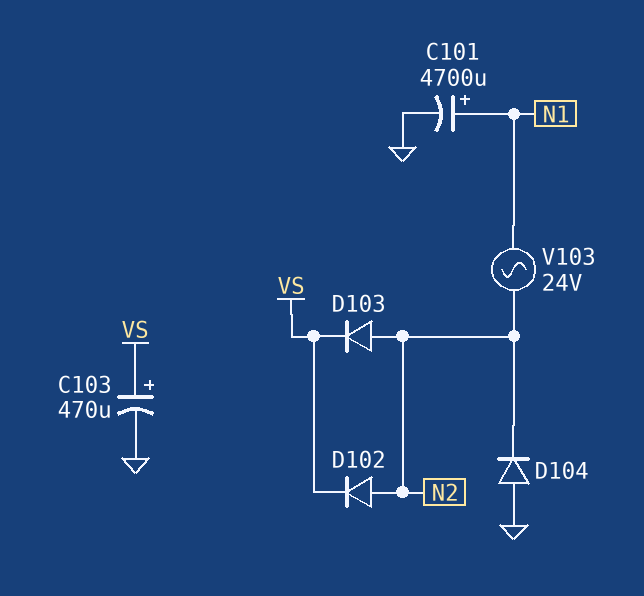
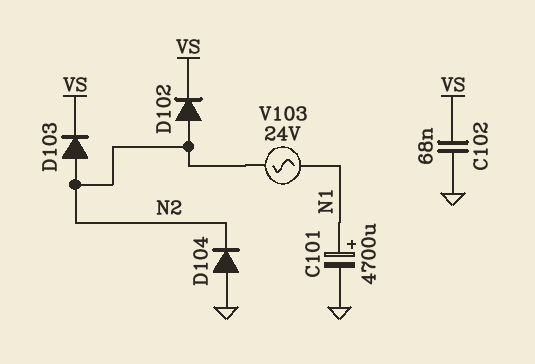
C102: none -> 68nF (GND, VS)
C103: 470uF (plus VS, minus GND) -> none

